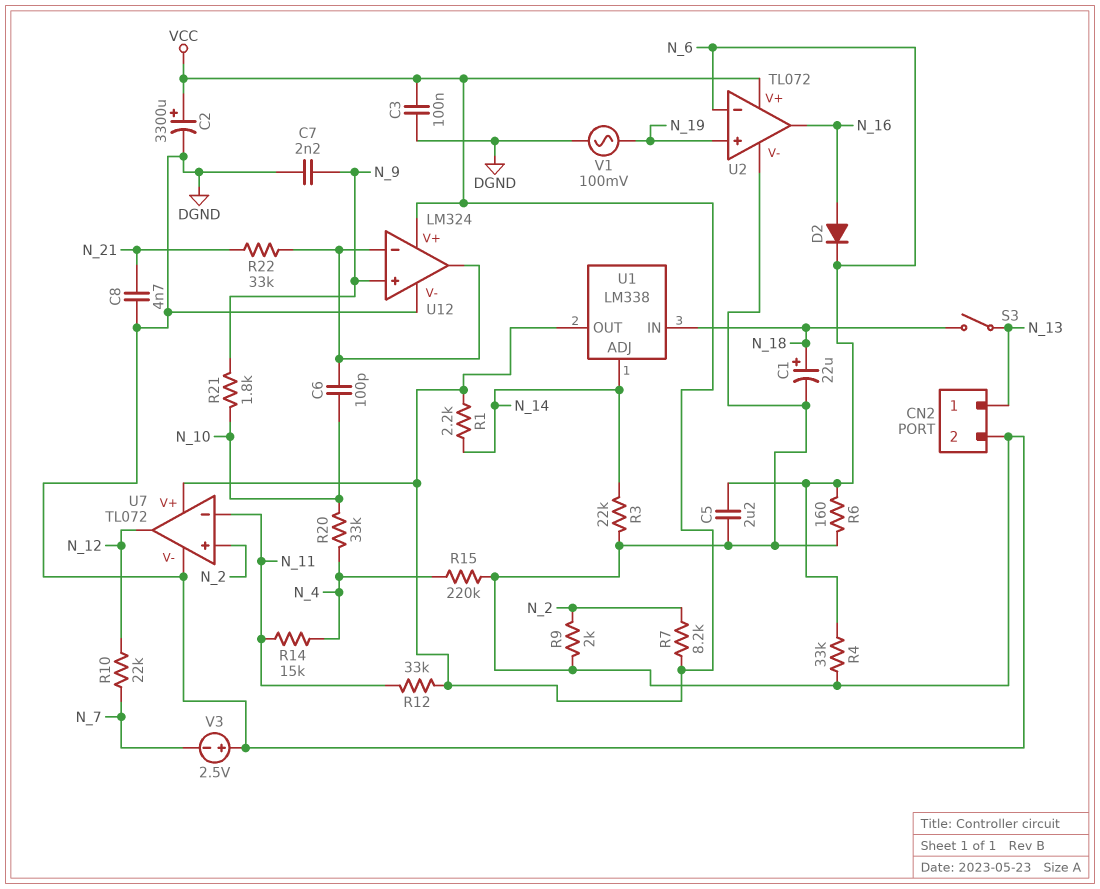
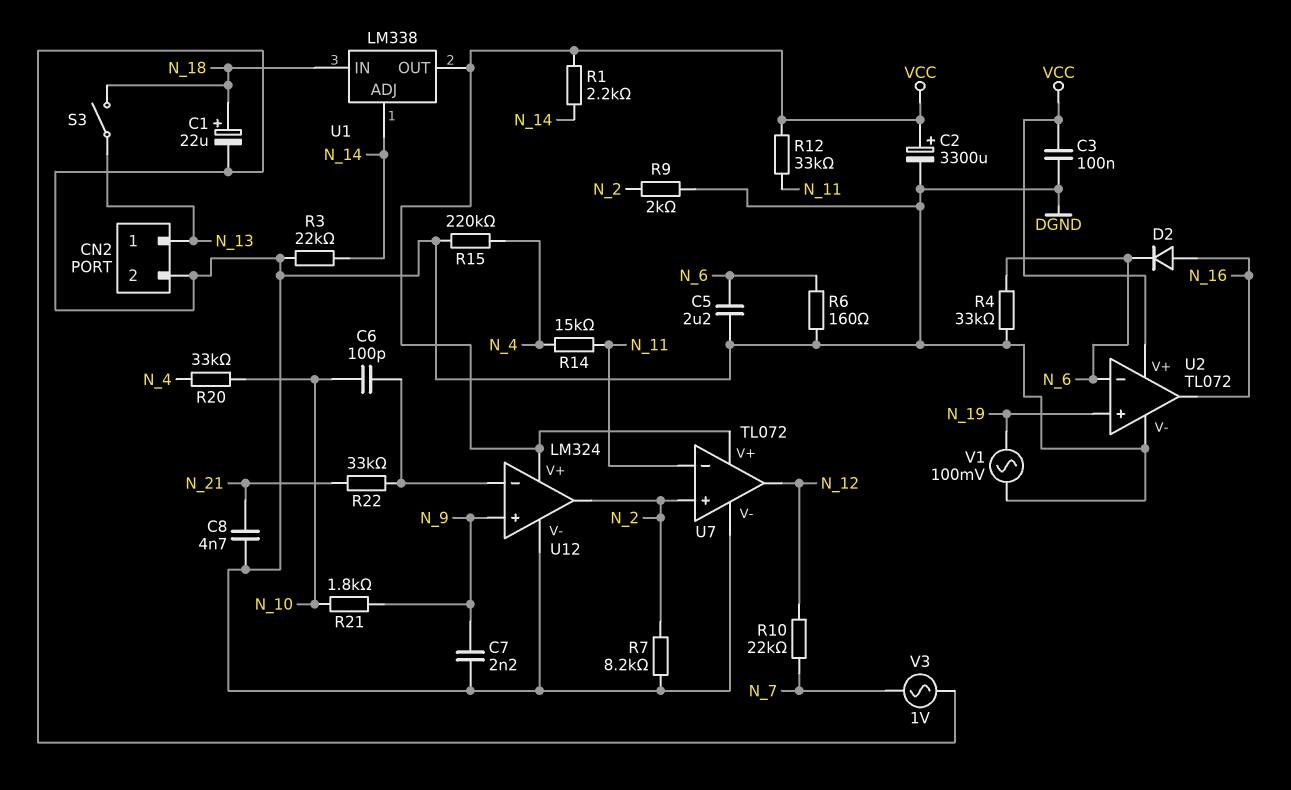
R7: 8.2k (N_2, VCC) -> 8.2k (DGND, N_2)
U12 pin out: U12/in- -> N_2
V3: 2.5V (plus DGND, minus N_7) -> AC 1V (DGND, N_7)

